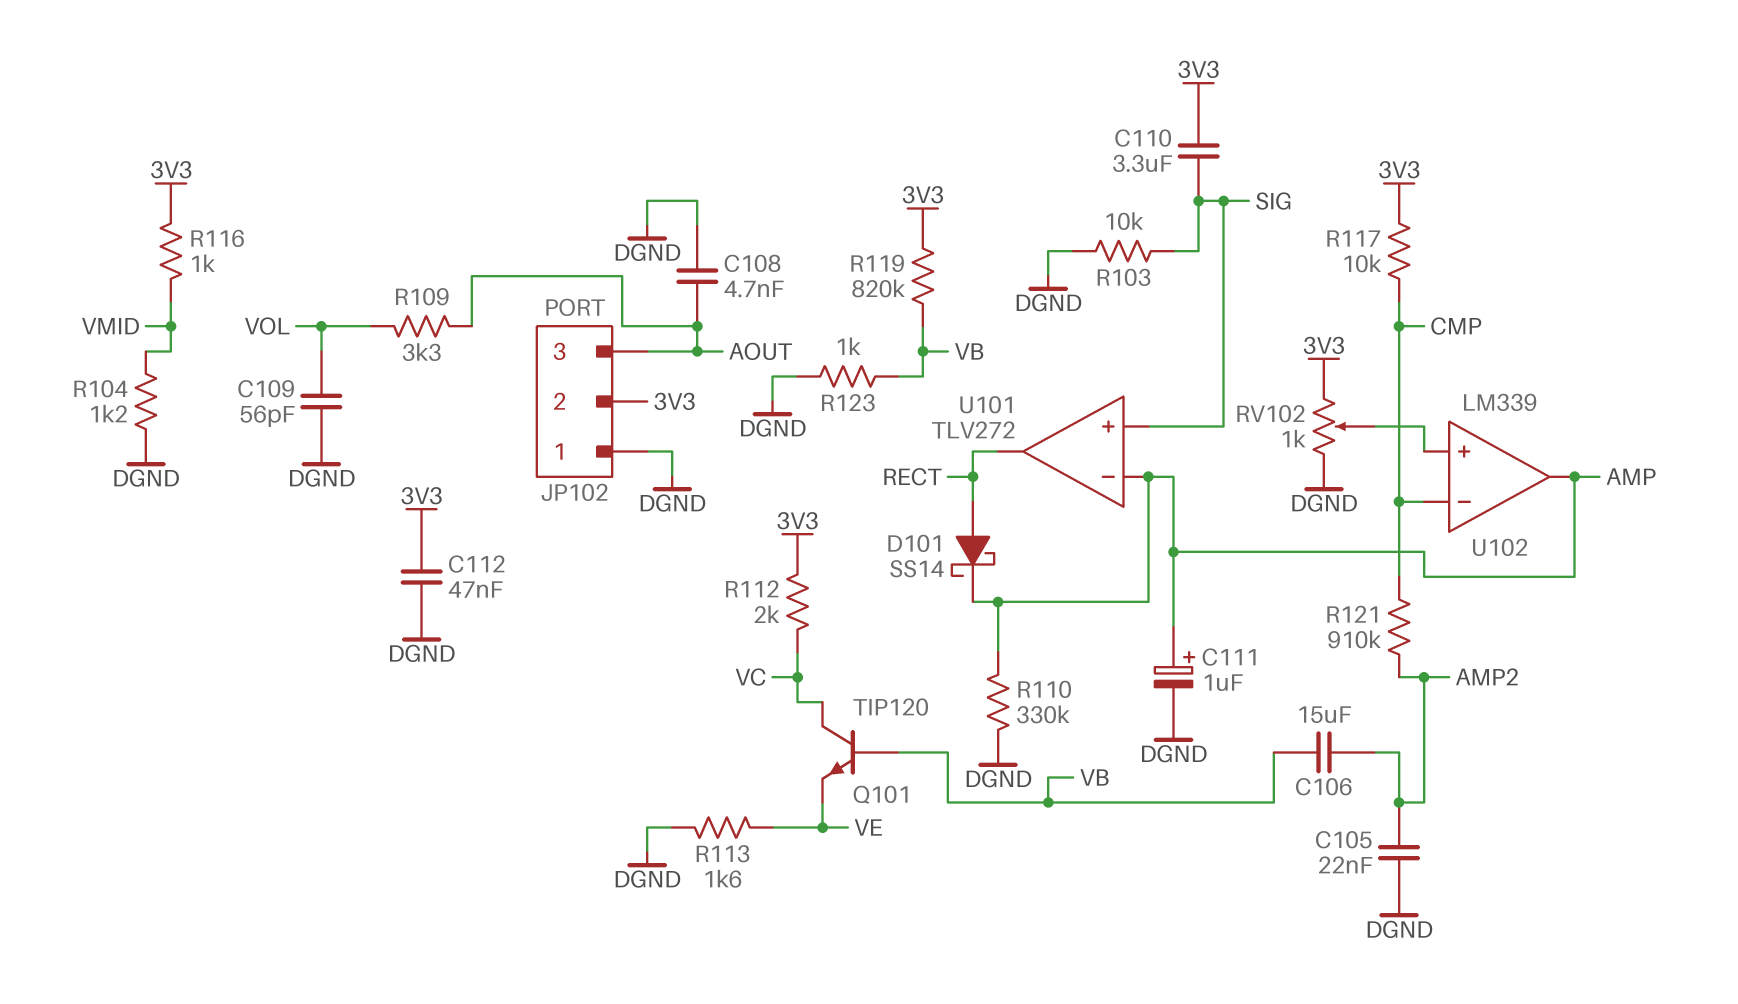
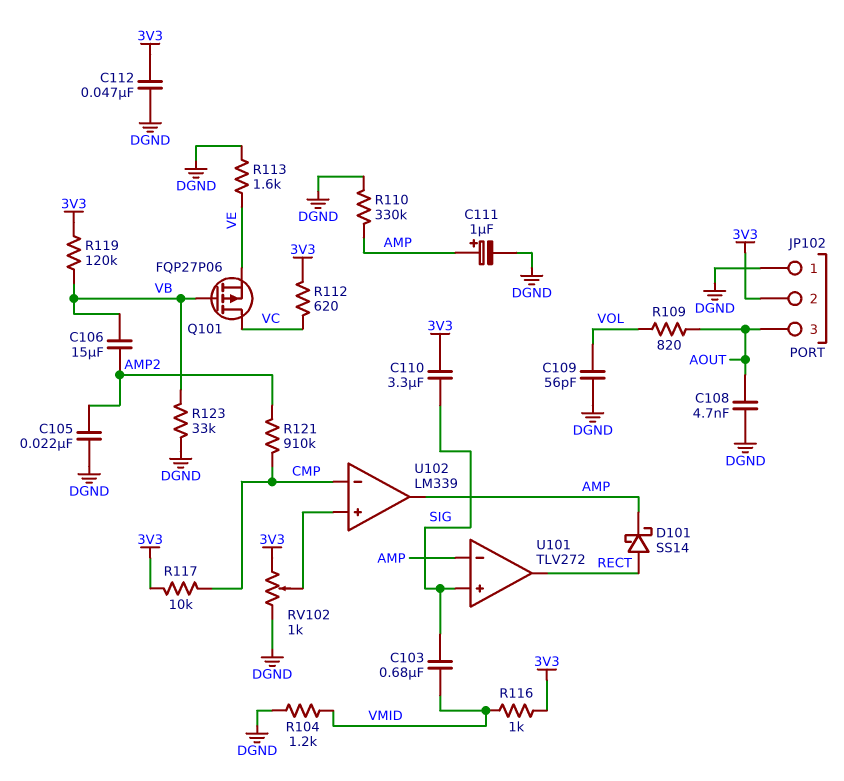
C103: none -> 680nF (SIG, VMID)
Q101: NPN TIP120 (B VB, C VC, E VE) -> PMOS FQP27P06 (G VB, D VC, S VE)
R103: 10k (DGND, SIG) -> none
R109: 3.3k (AOUT, VOL) -> 820 (AOUT, VOL)
R112: 2k (3V3, VC) -> 620 (3V3, VC)
R119: 820k (3V3, VB) -> 120k (3V3, VB)
R123: 1k (DGND, VB) -> 33k (DGND, VB)

